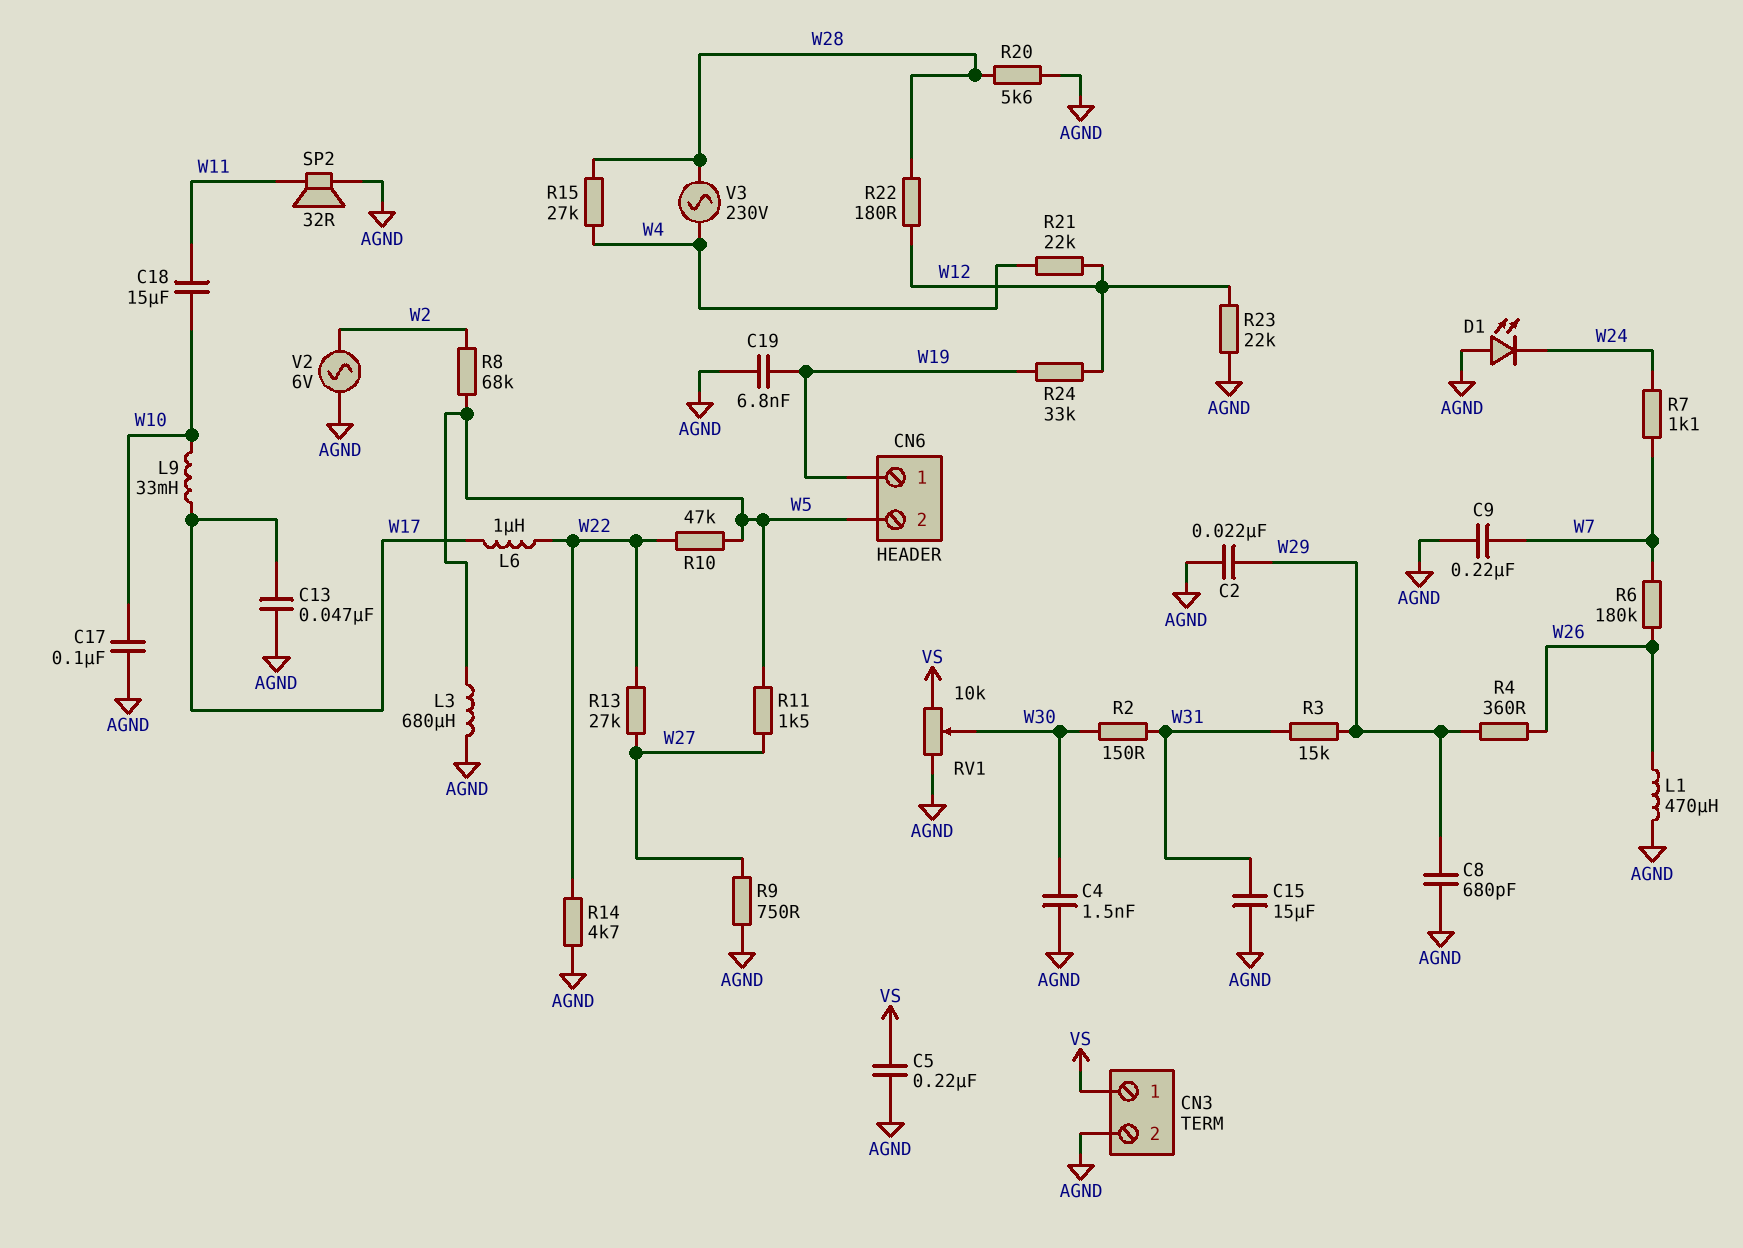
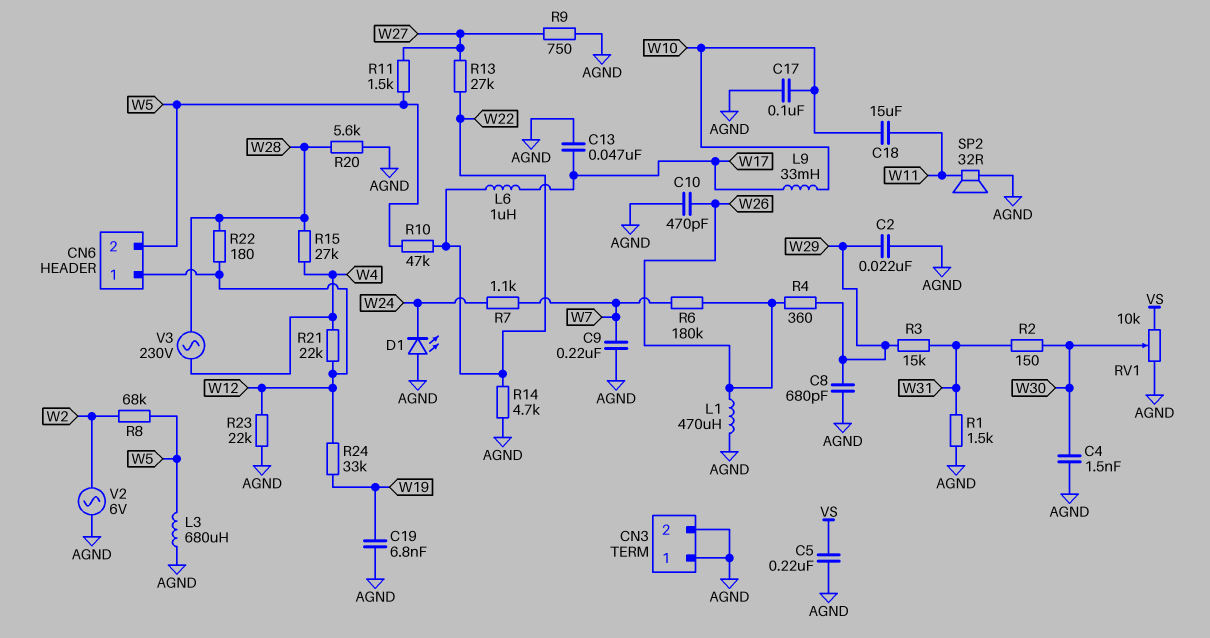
C10: none -> 470pF (AGND, W26)
C15: 15uF (AGND, W31) -> none
CN3 pin 1: VS -> AGND
CN6 pin 1: W19 -> W12
R1: none -> 1.5k (AGND, W31)

